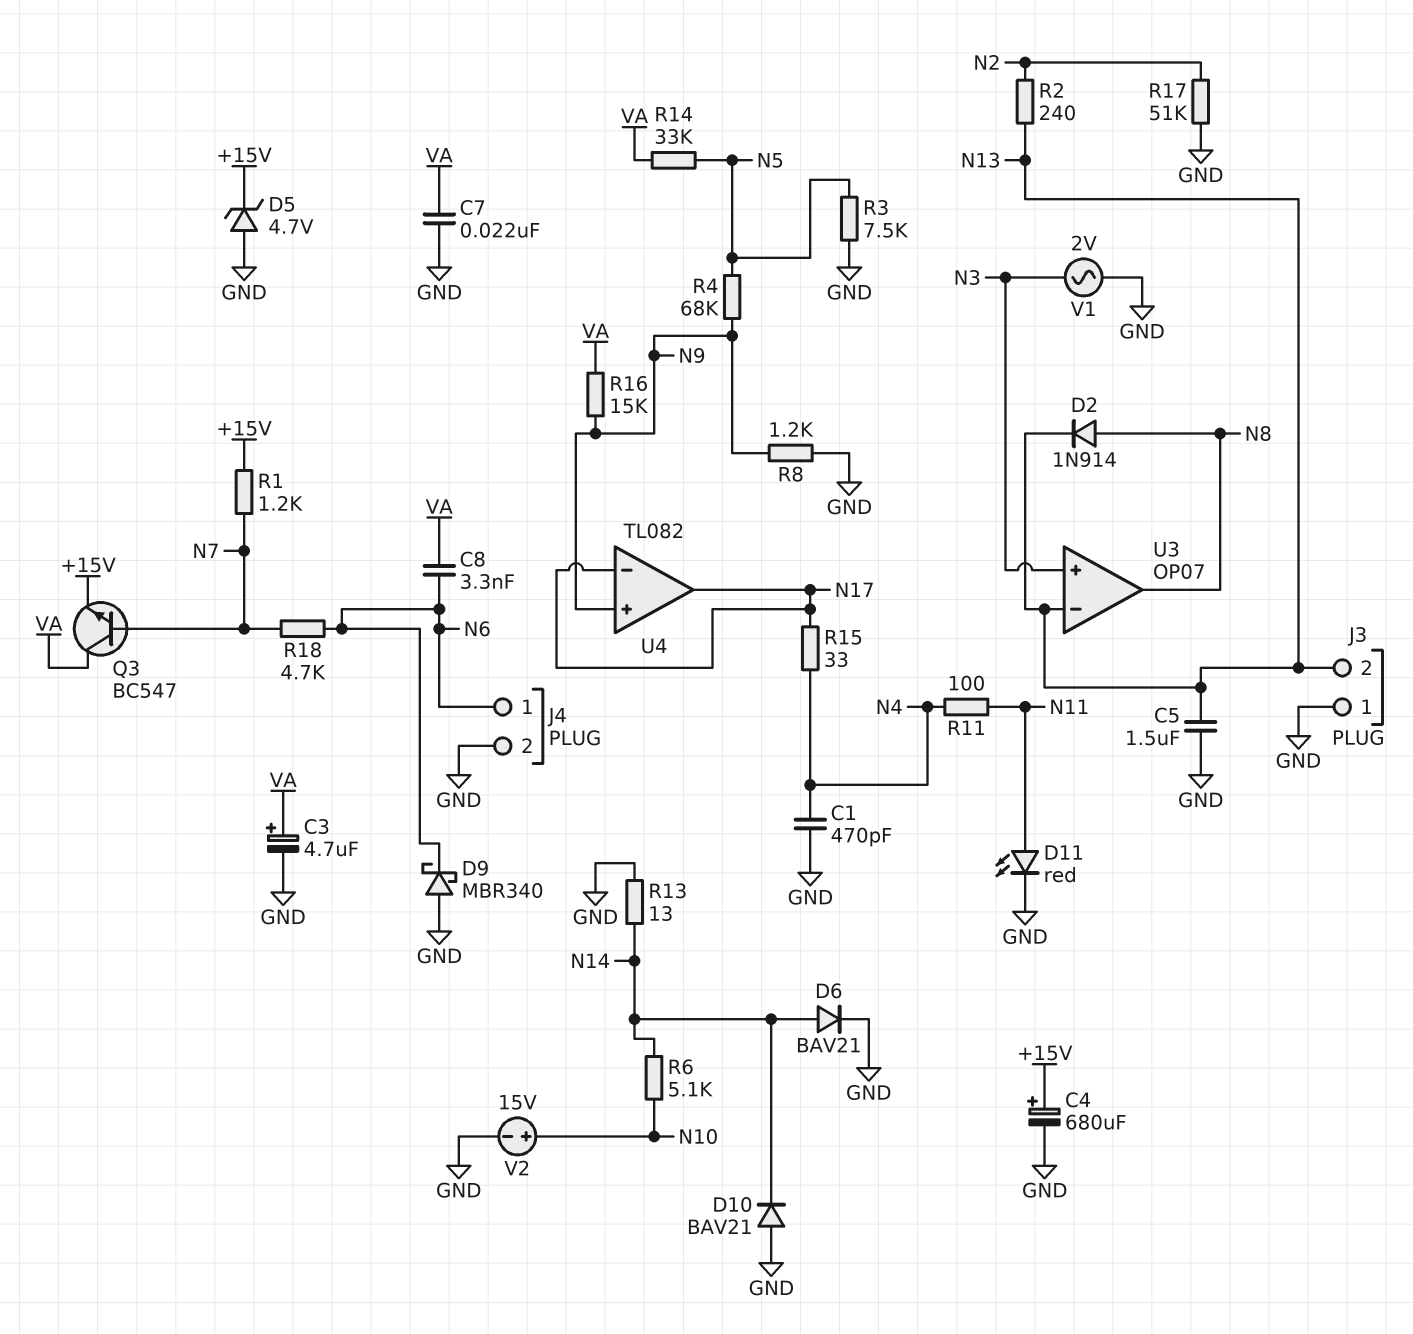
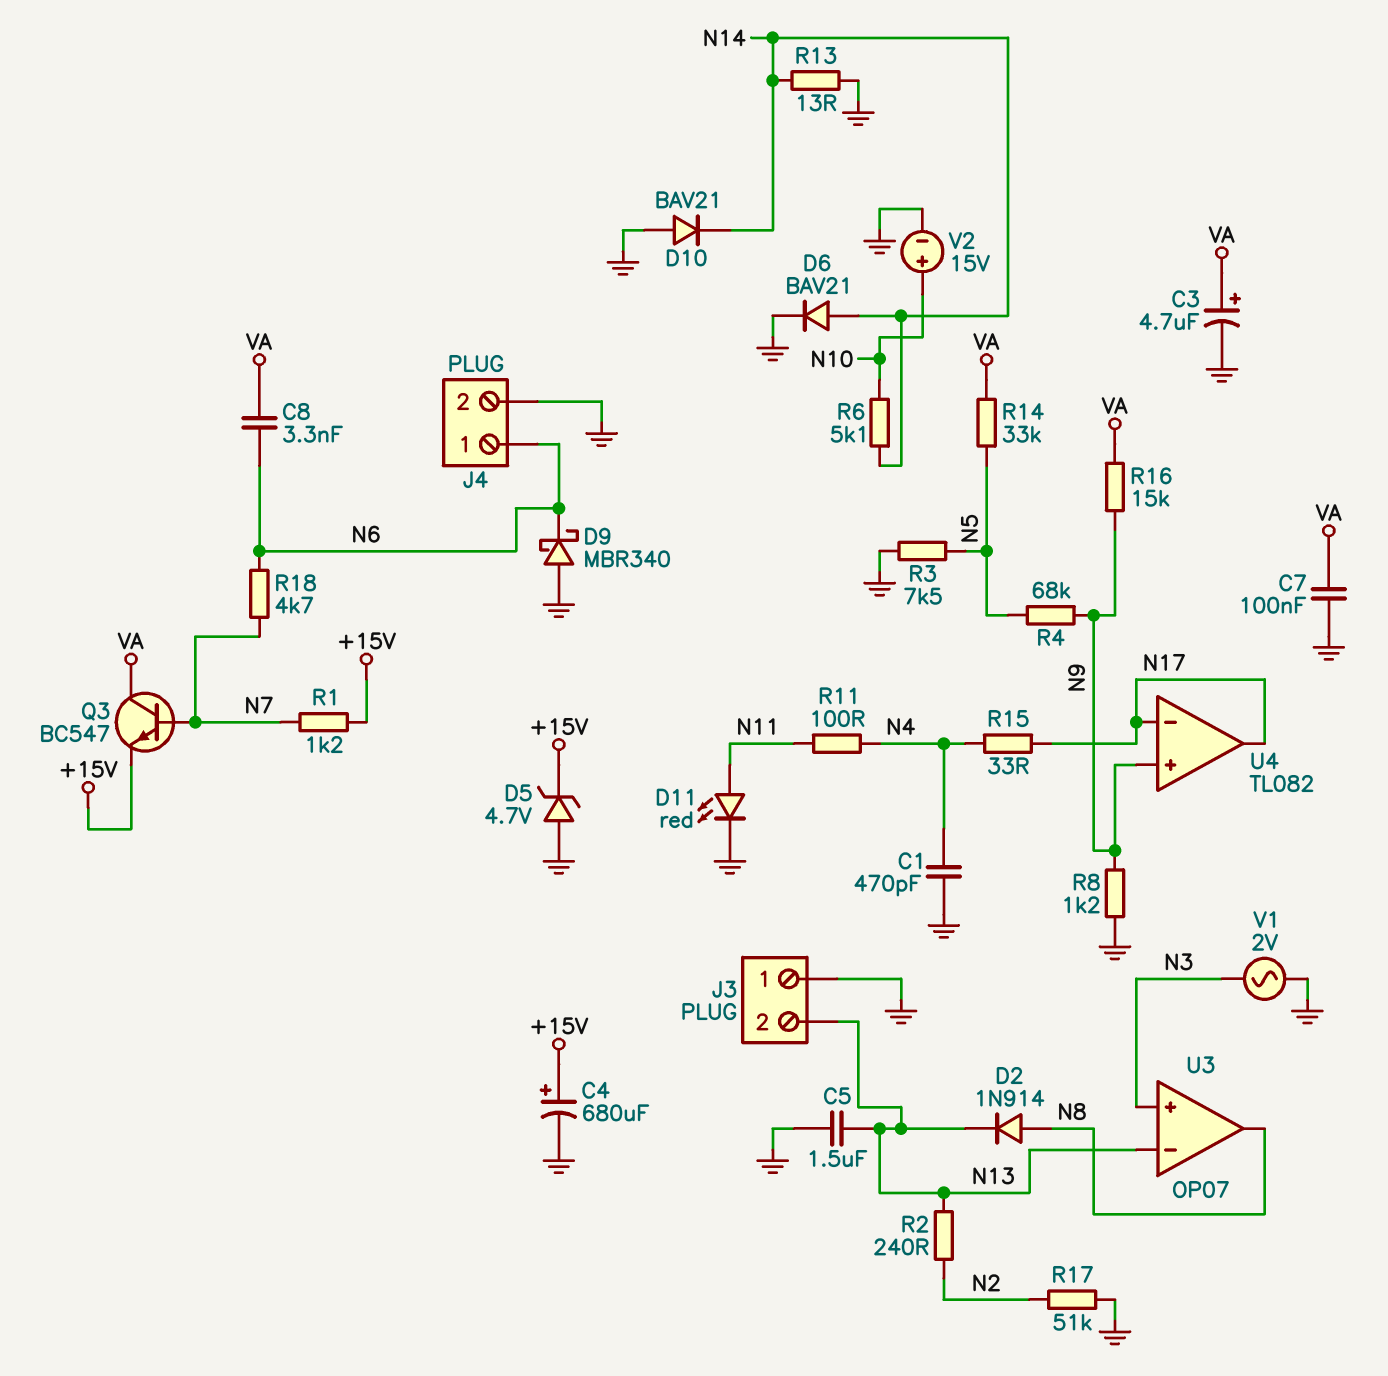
C7: 22nF (GND, VA) -> 100nF (GND, VA)

